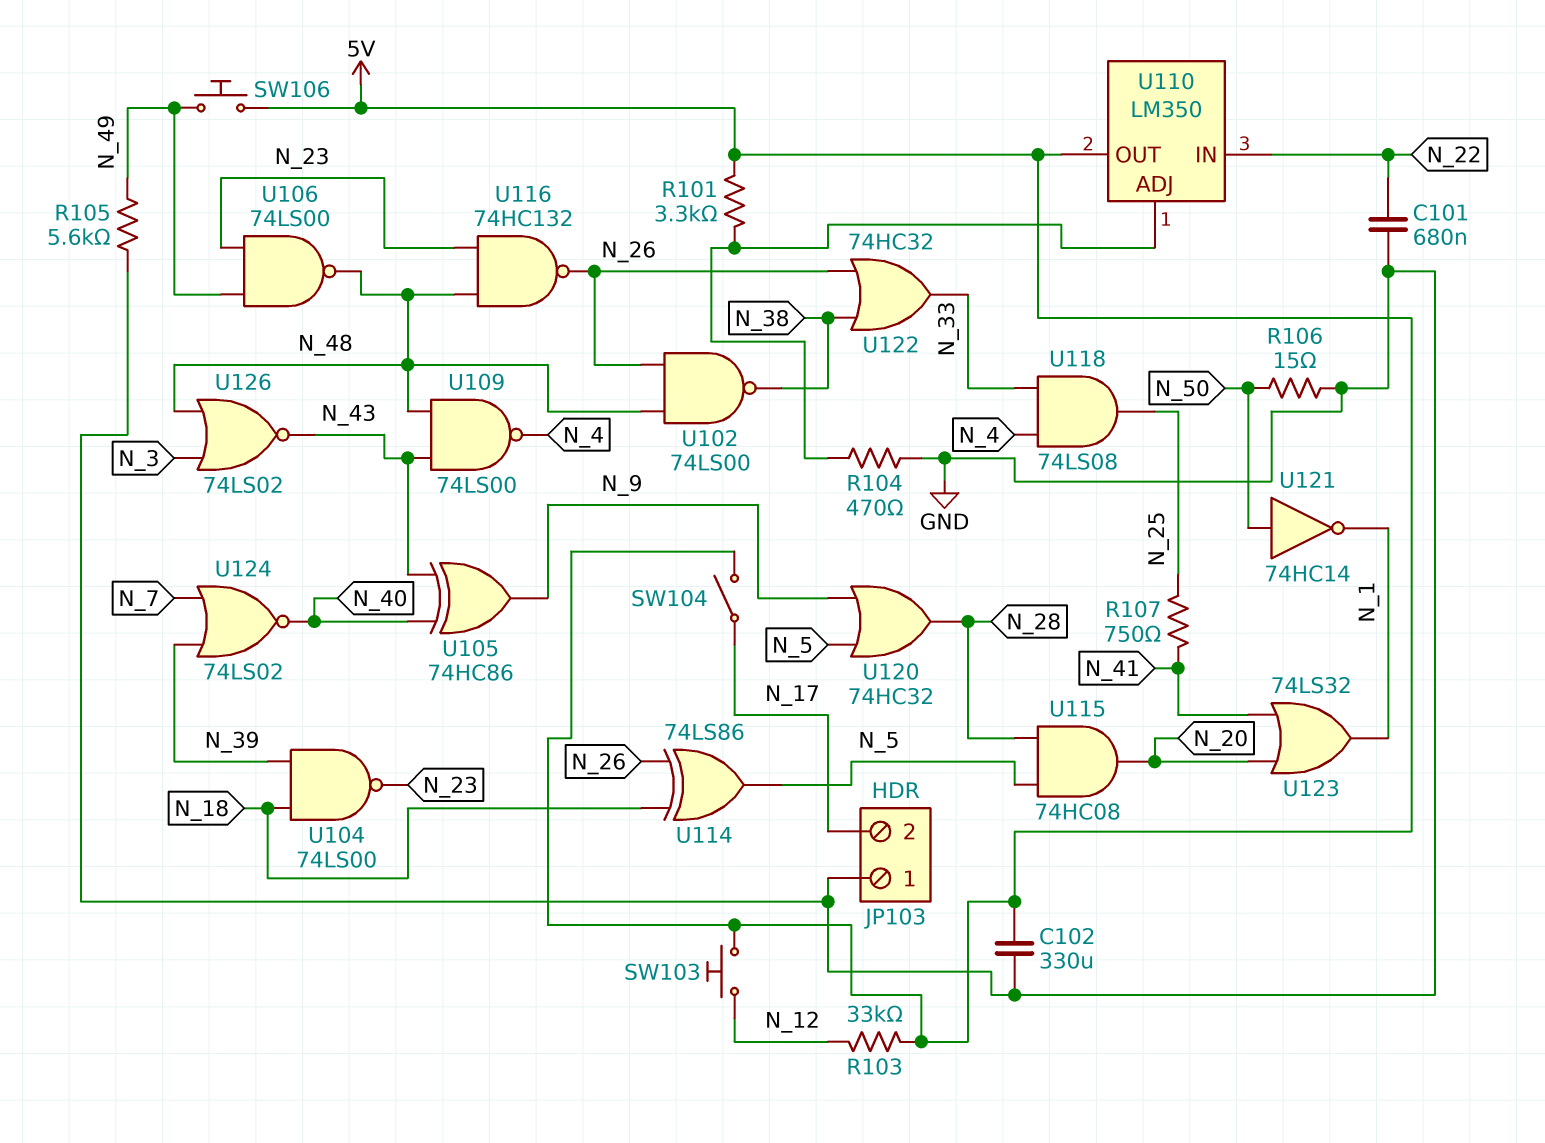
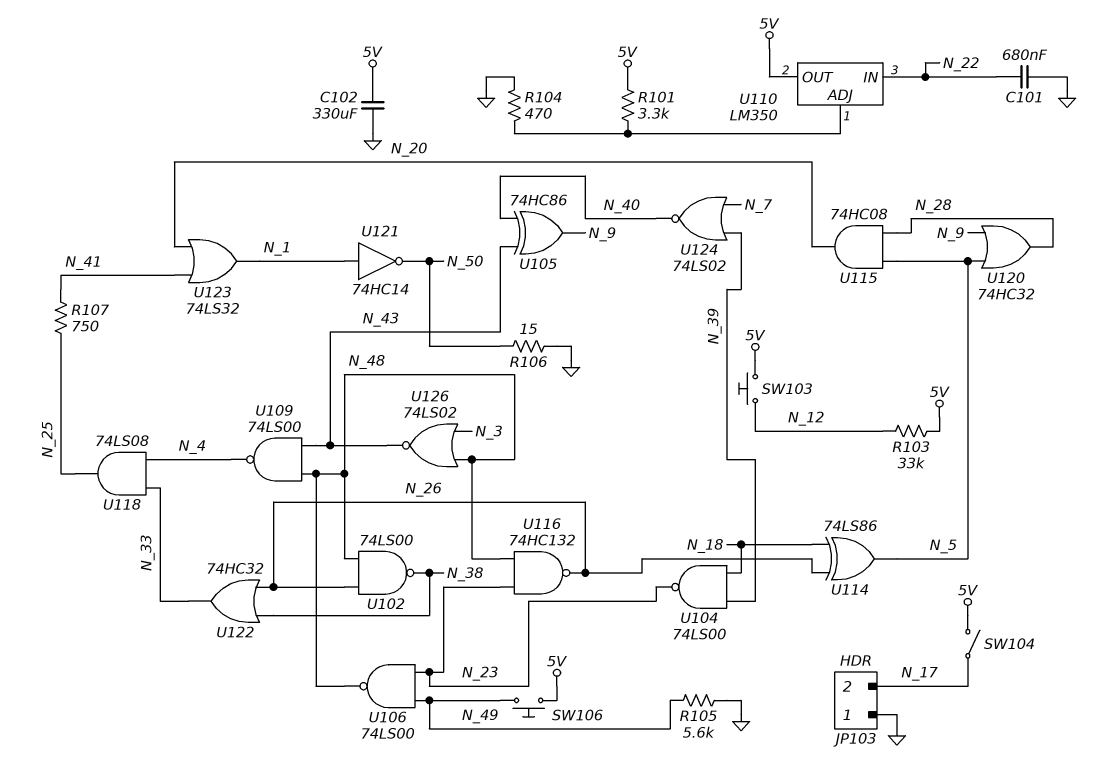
U121: NOT 74HC14 (in N_50, out N_1) -> NOT 74HC14 (in N_1, out N_50)

